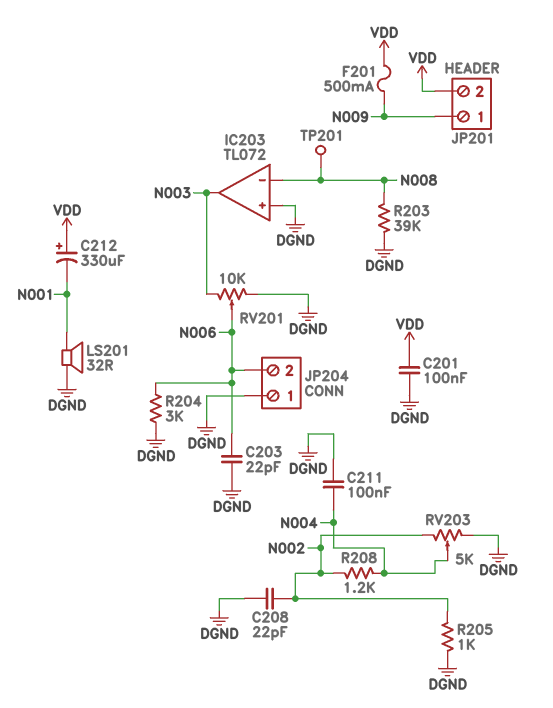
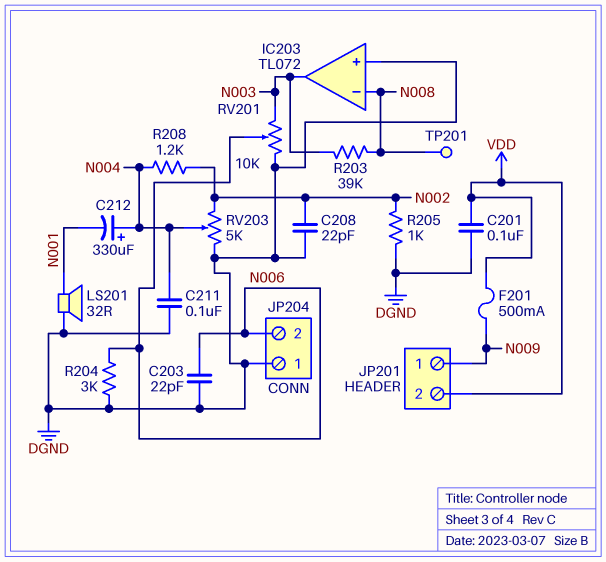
C212: 330uF (plus VDD, minus N001) -> 330uF (plus N004, minus N001)
R203: 39k (DGND, N008) -> 39k (N003, N008)

